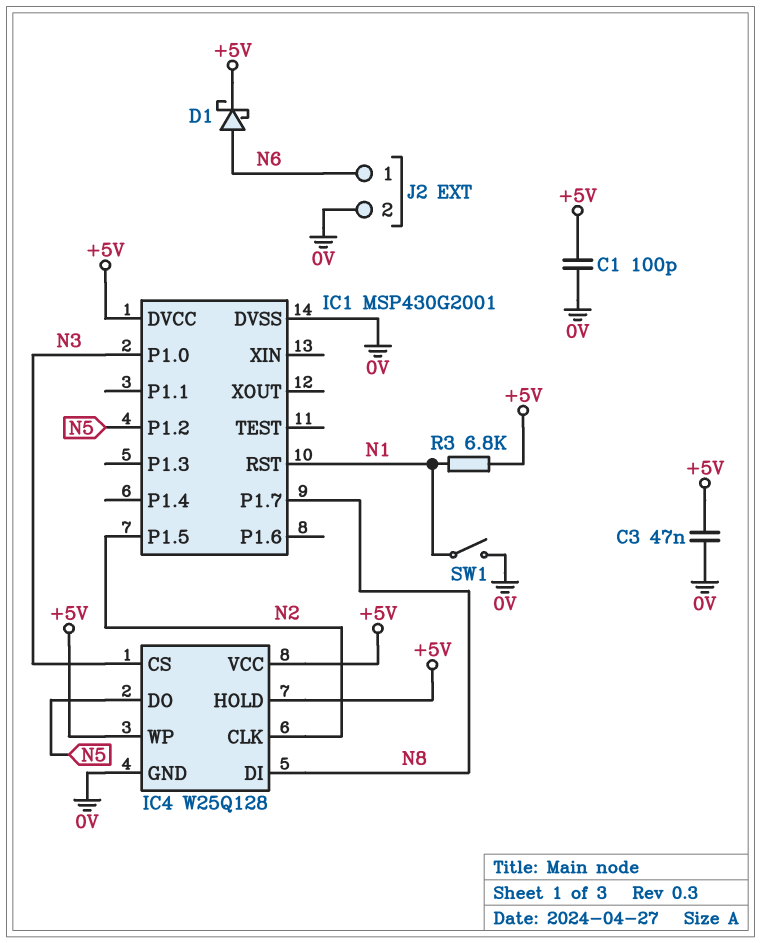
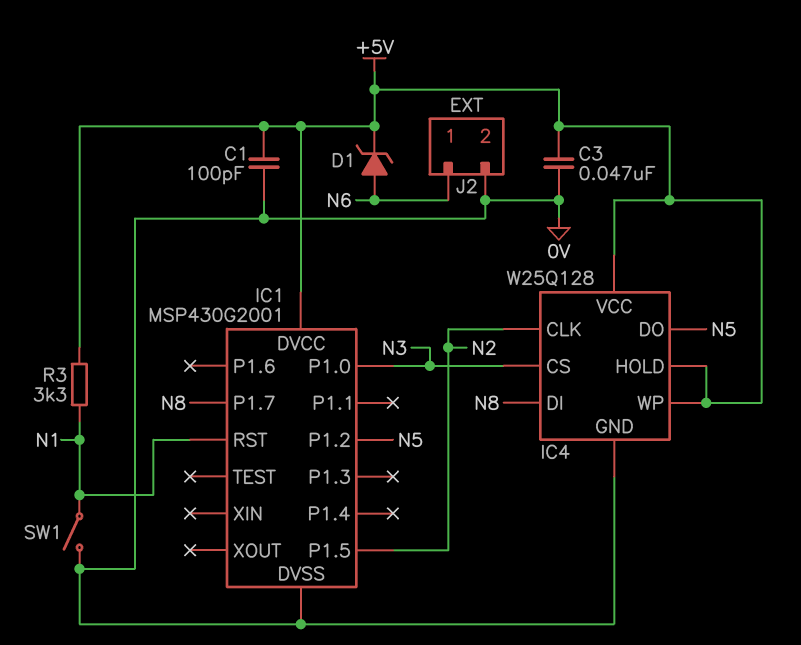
D1: schottky (A N6, K +5V) -> zener (A N6, K +5V)
R3: 6.8k (+5V, N1) -> 3.3k (+5V, N1)

